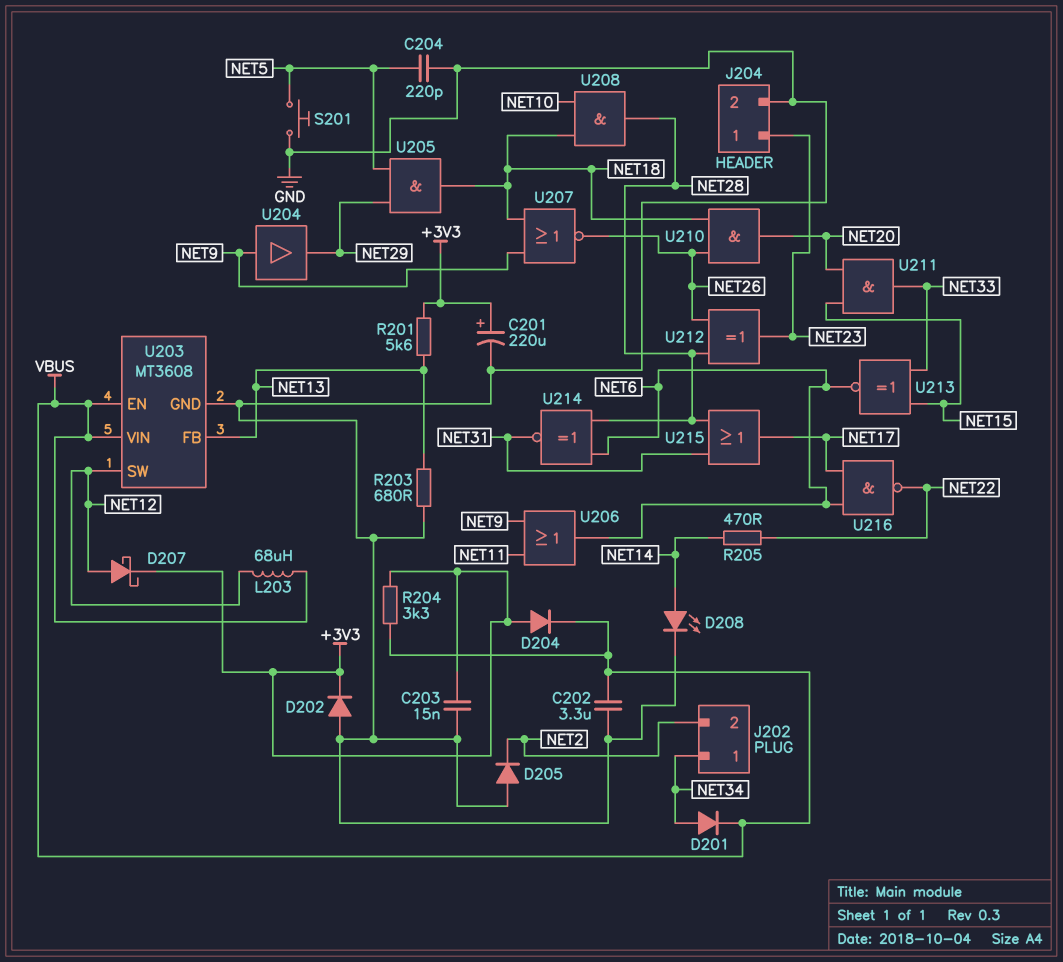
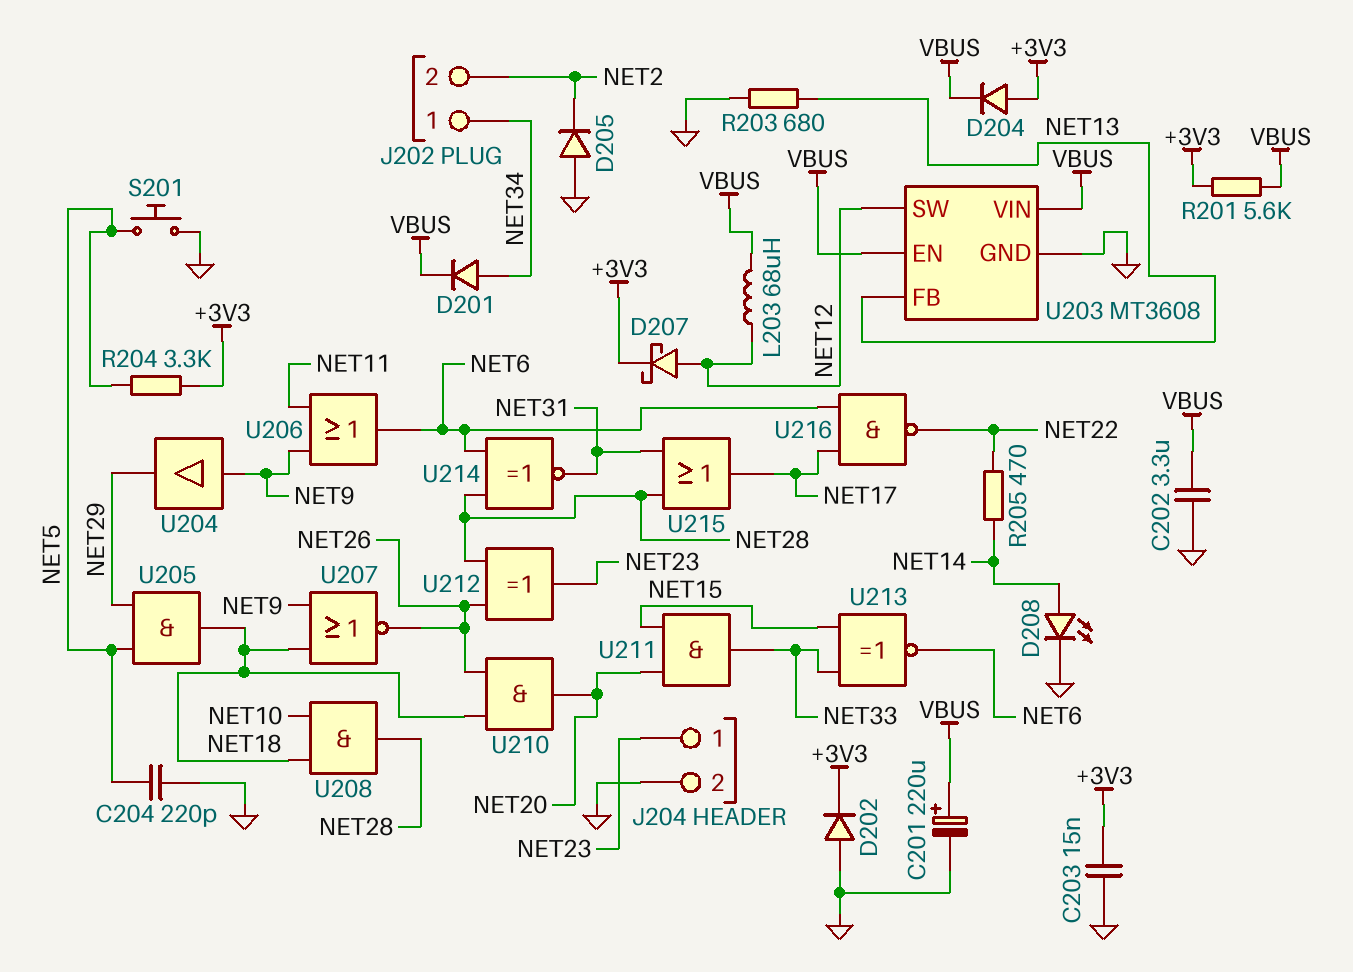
C201: 220uF (plus +3V3, minus GND) -> 220uF (plus VBUS, minus GND)
R201: 5.6k (+3V3, NET13) -> 5.6k (+3V3, VBUS)
R204: 3.3k (+3V3, VBUS) -> 3.3k (+3V3, NET5)

